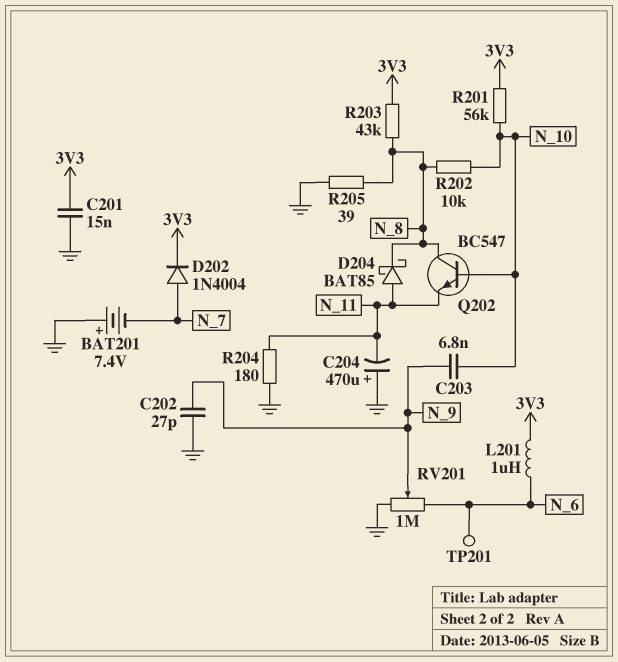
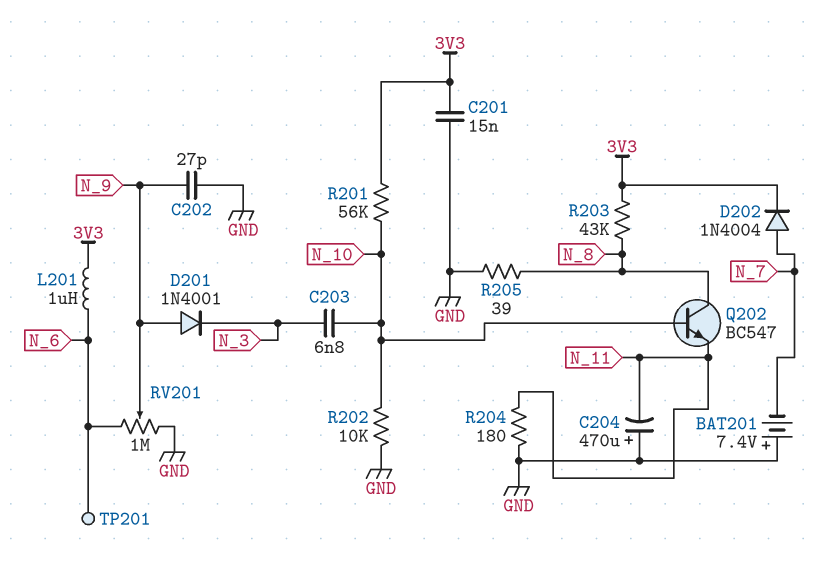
C203: 6.8nF (N_9, N_10) -> 6.8nF (N_3, N_10)
D201: none -> diode 1N4001 (A N_9, K N_3)
D204: schottky BAT85 (A N_11, K N_8) -> none
R202: 10k (N_8, N_10) -> 10k (GND, N_10)

